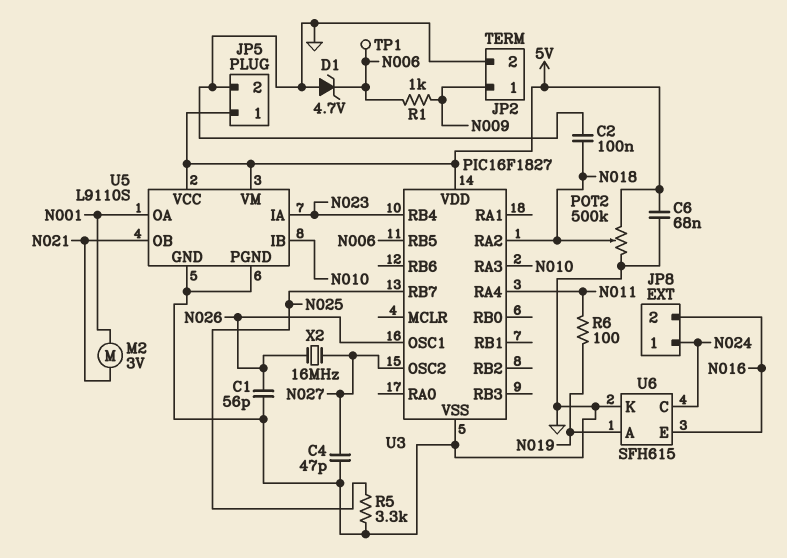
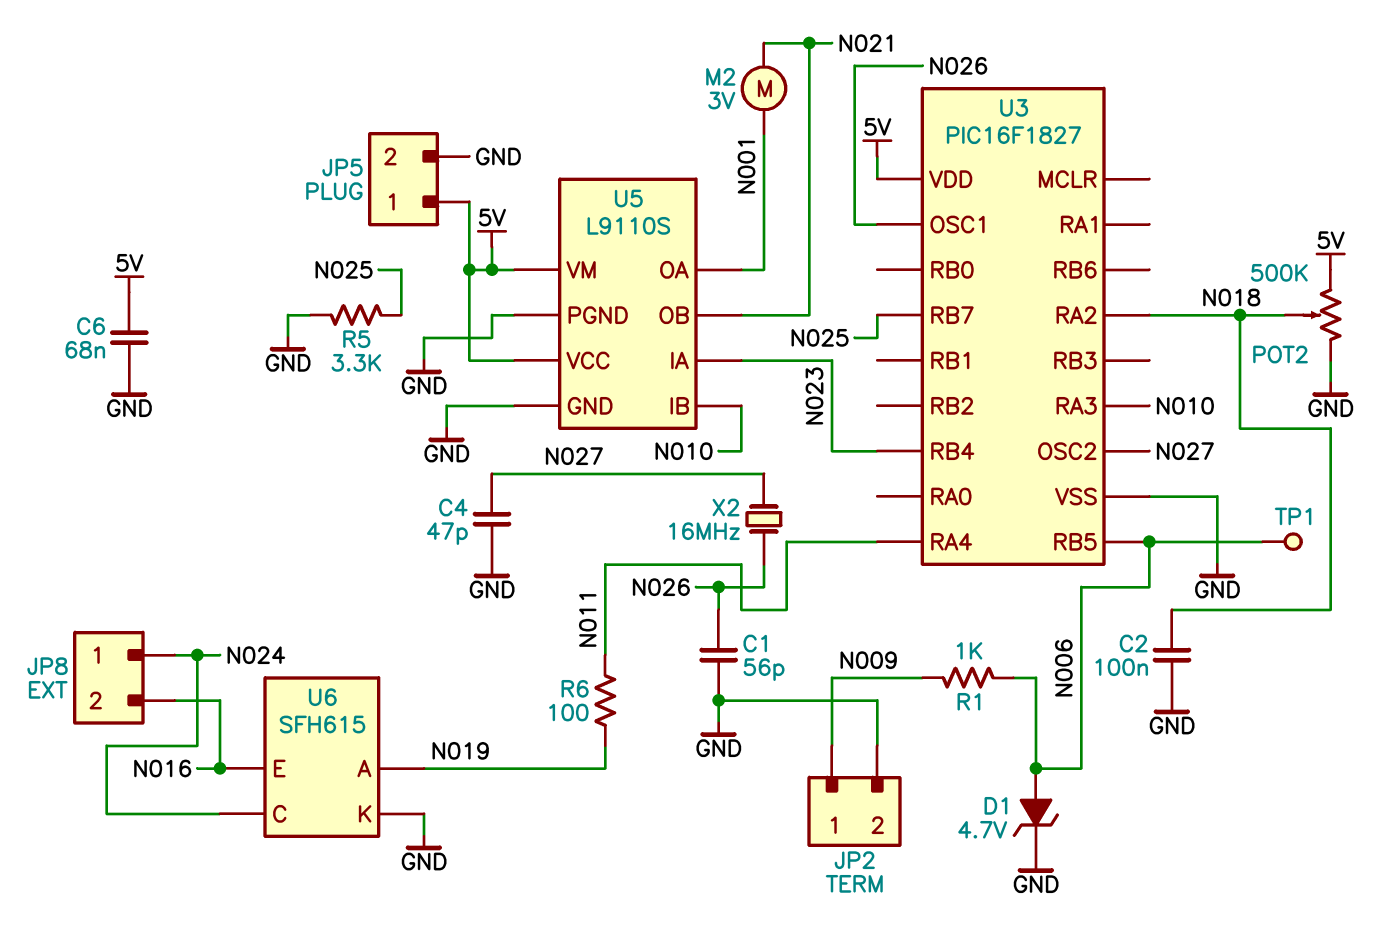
D1: zener 4.7V (A GND, K N006) -> zener 4.7V (A N006, K GND)

